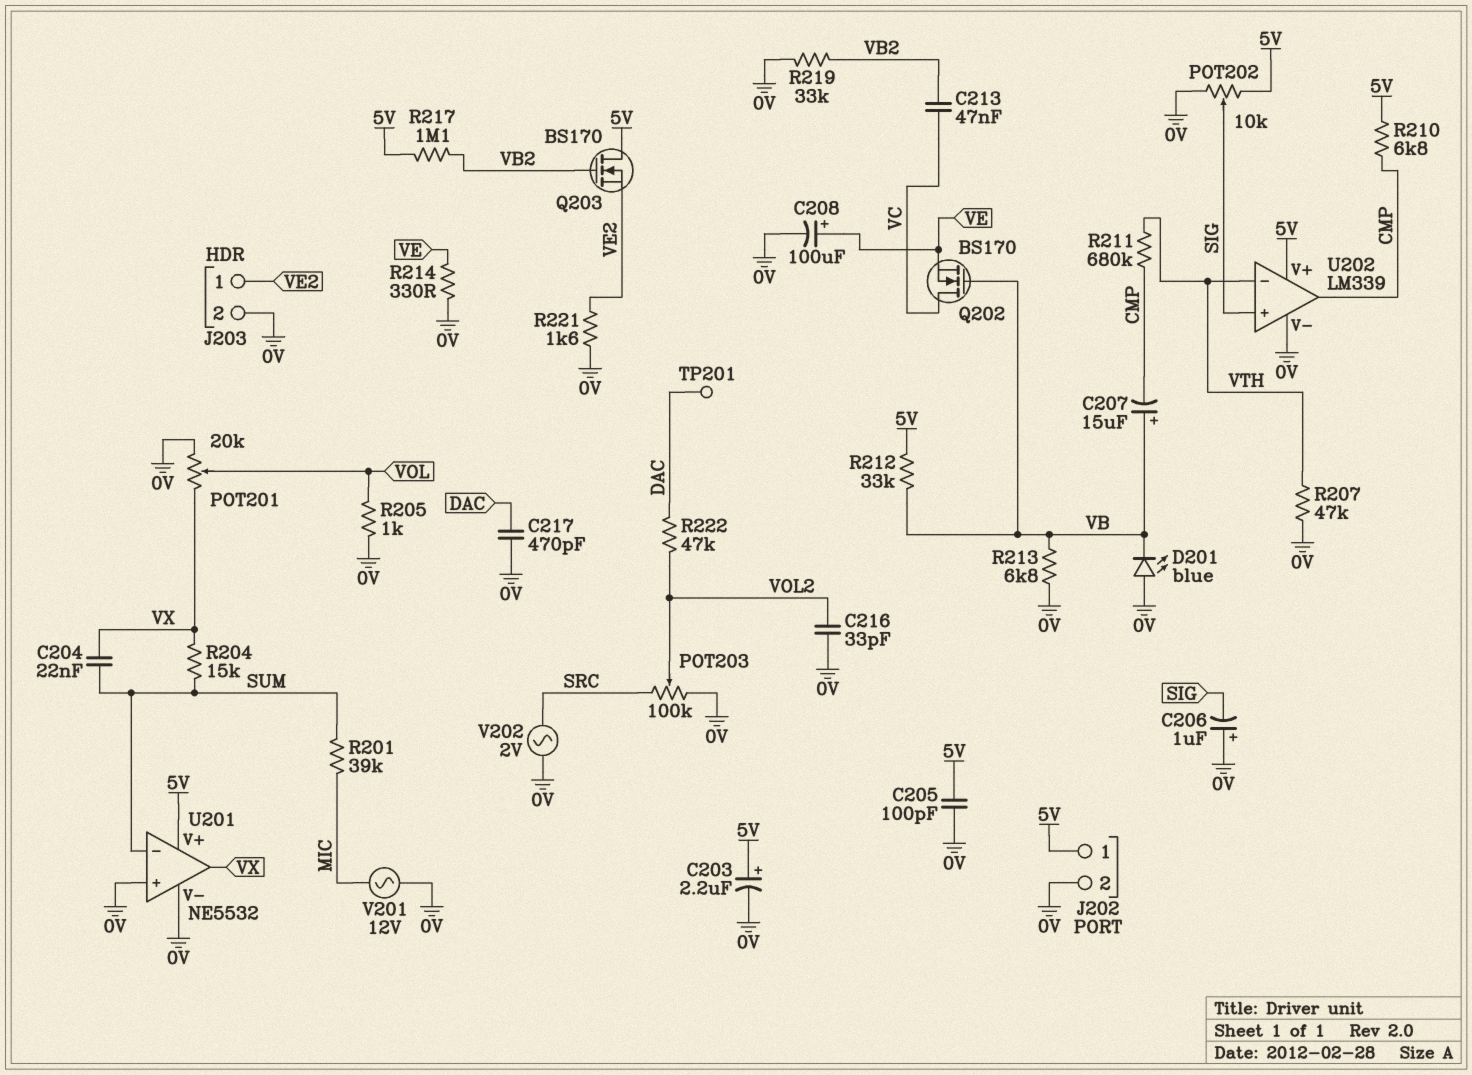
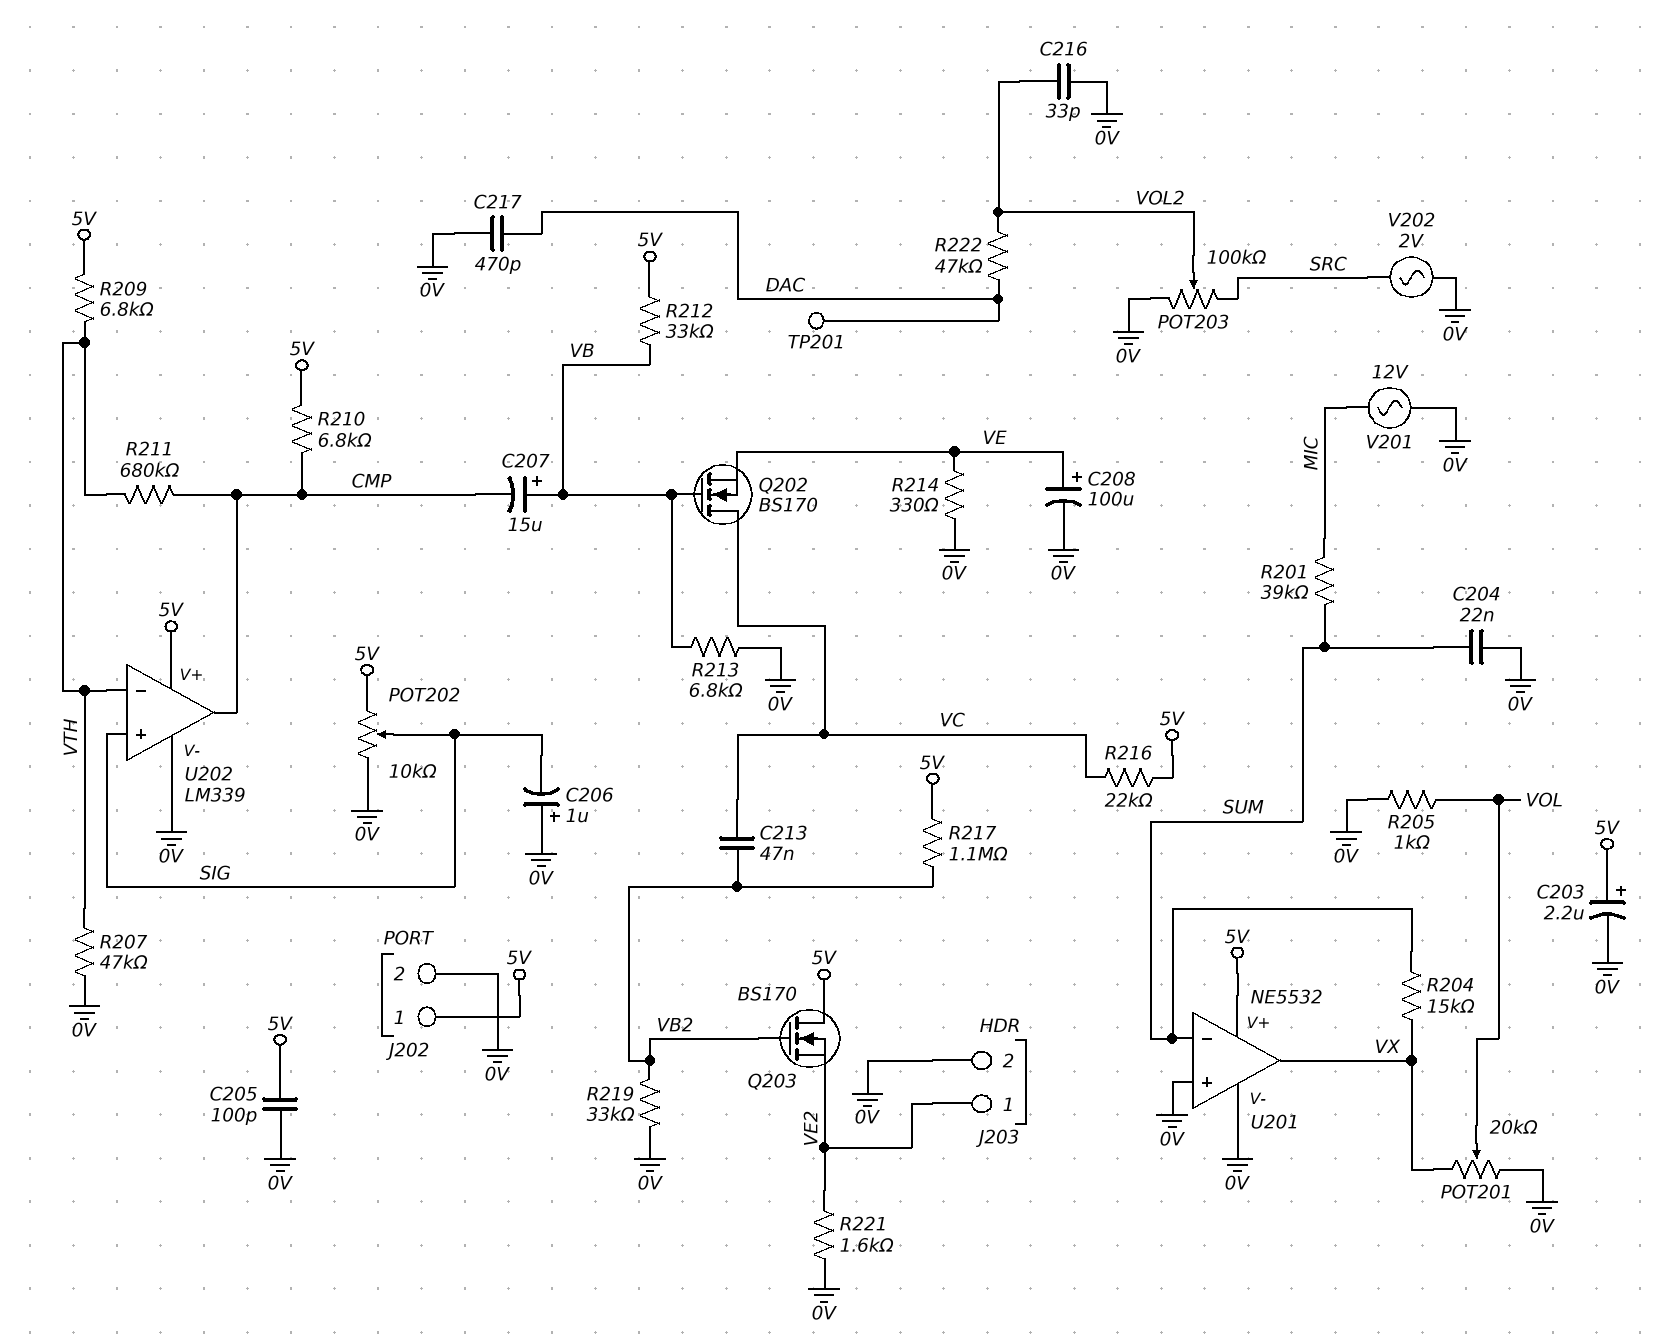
C204: 22nF (SUM, VX) -> 22nF (0V, SUM)
D201: LED blue (A 0V, K VB) -> none
R209: none -> 6.8k (5V, VTH)
R216: none -> 22k (5V, VC)

